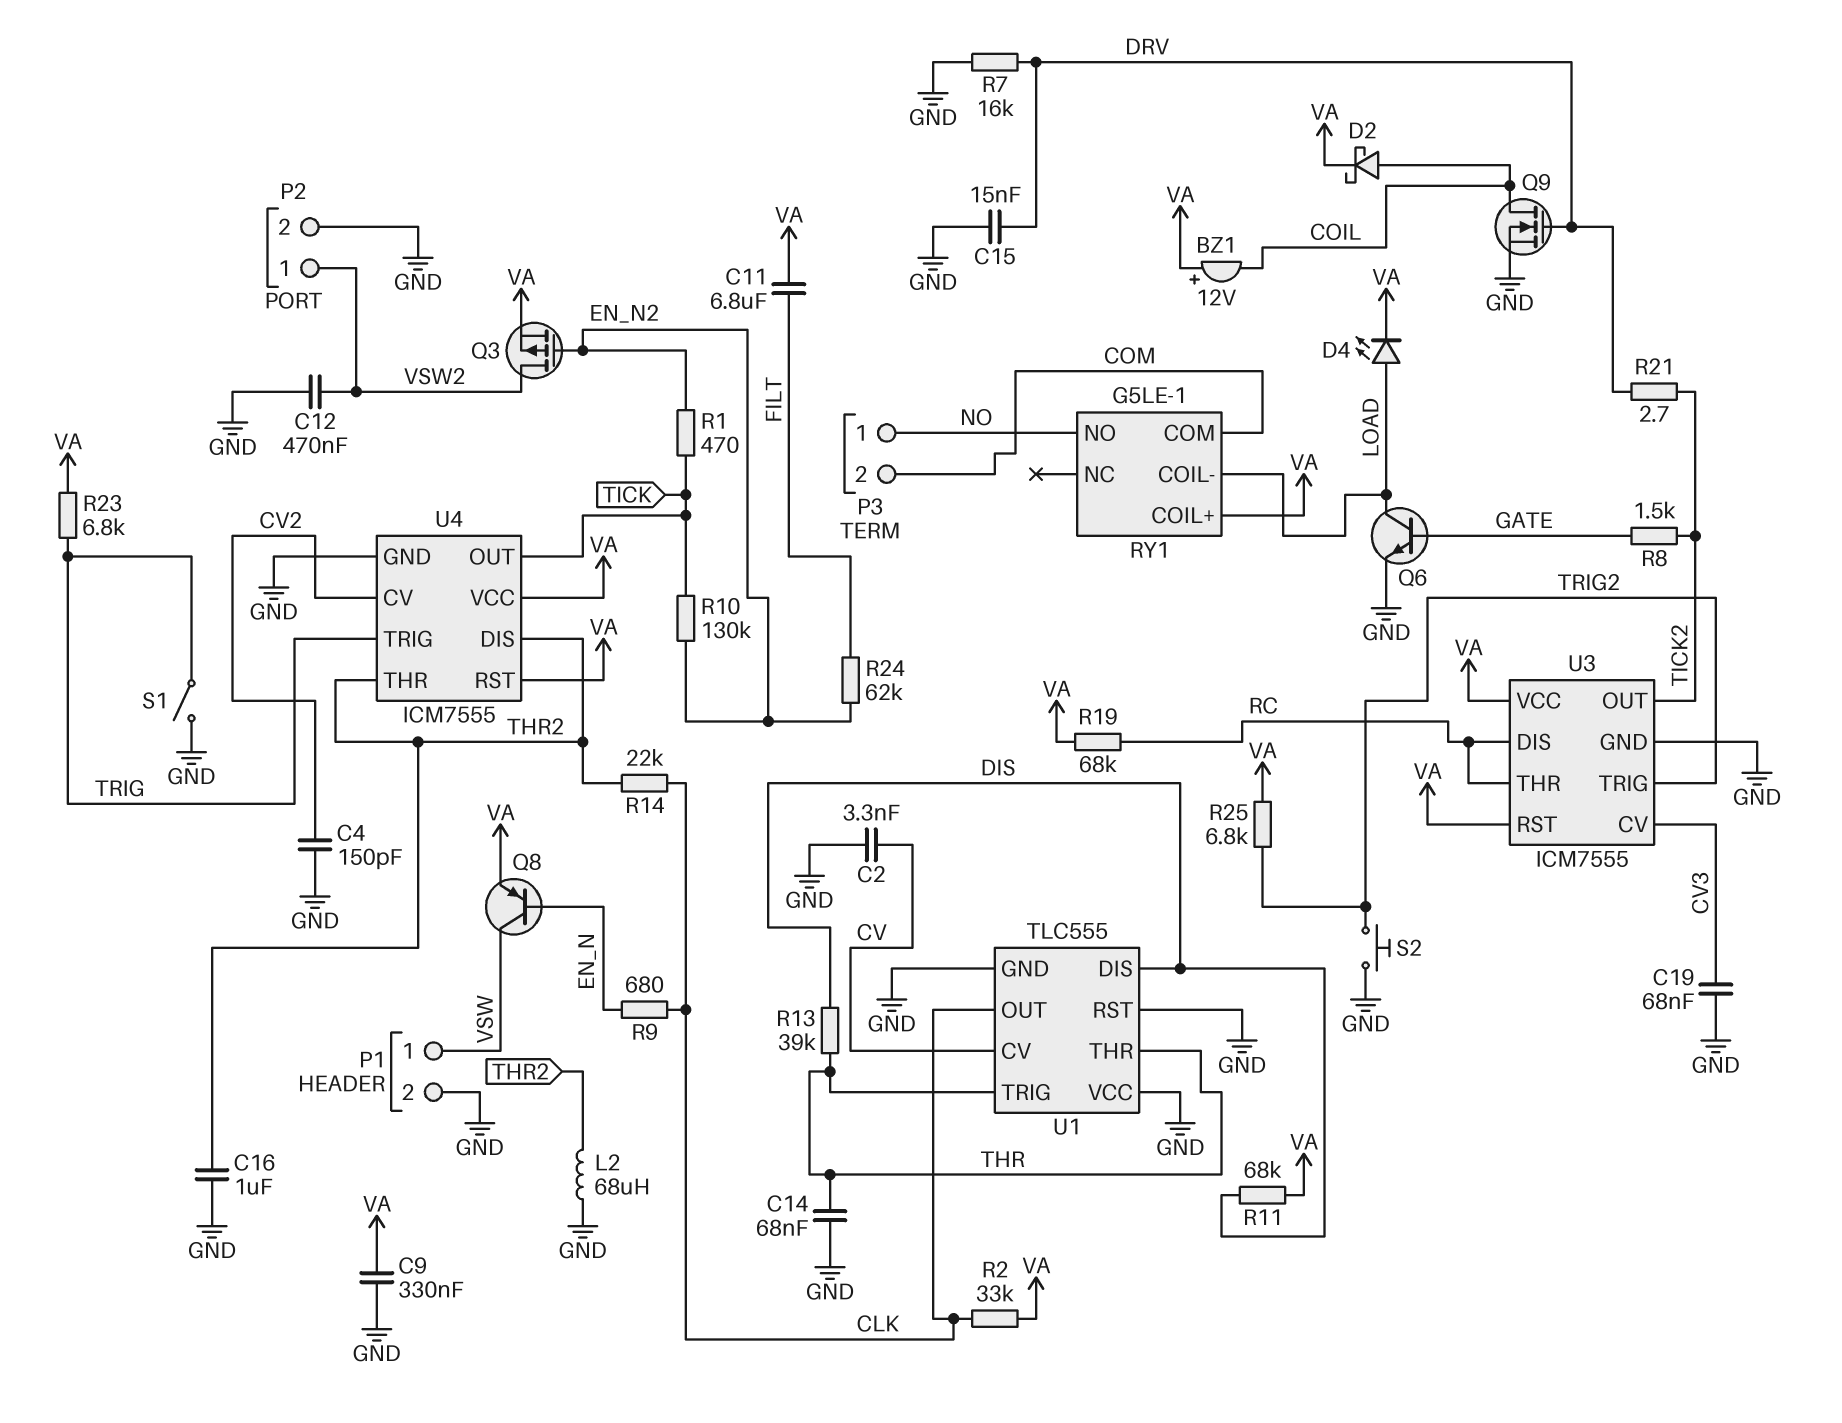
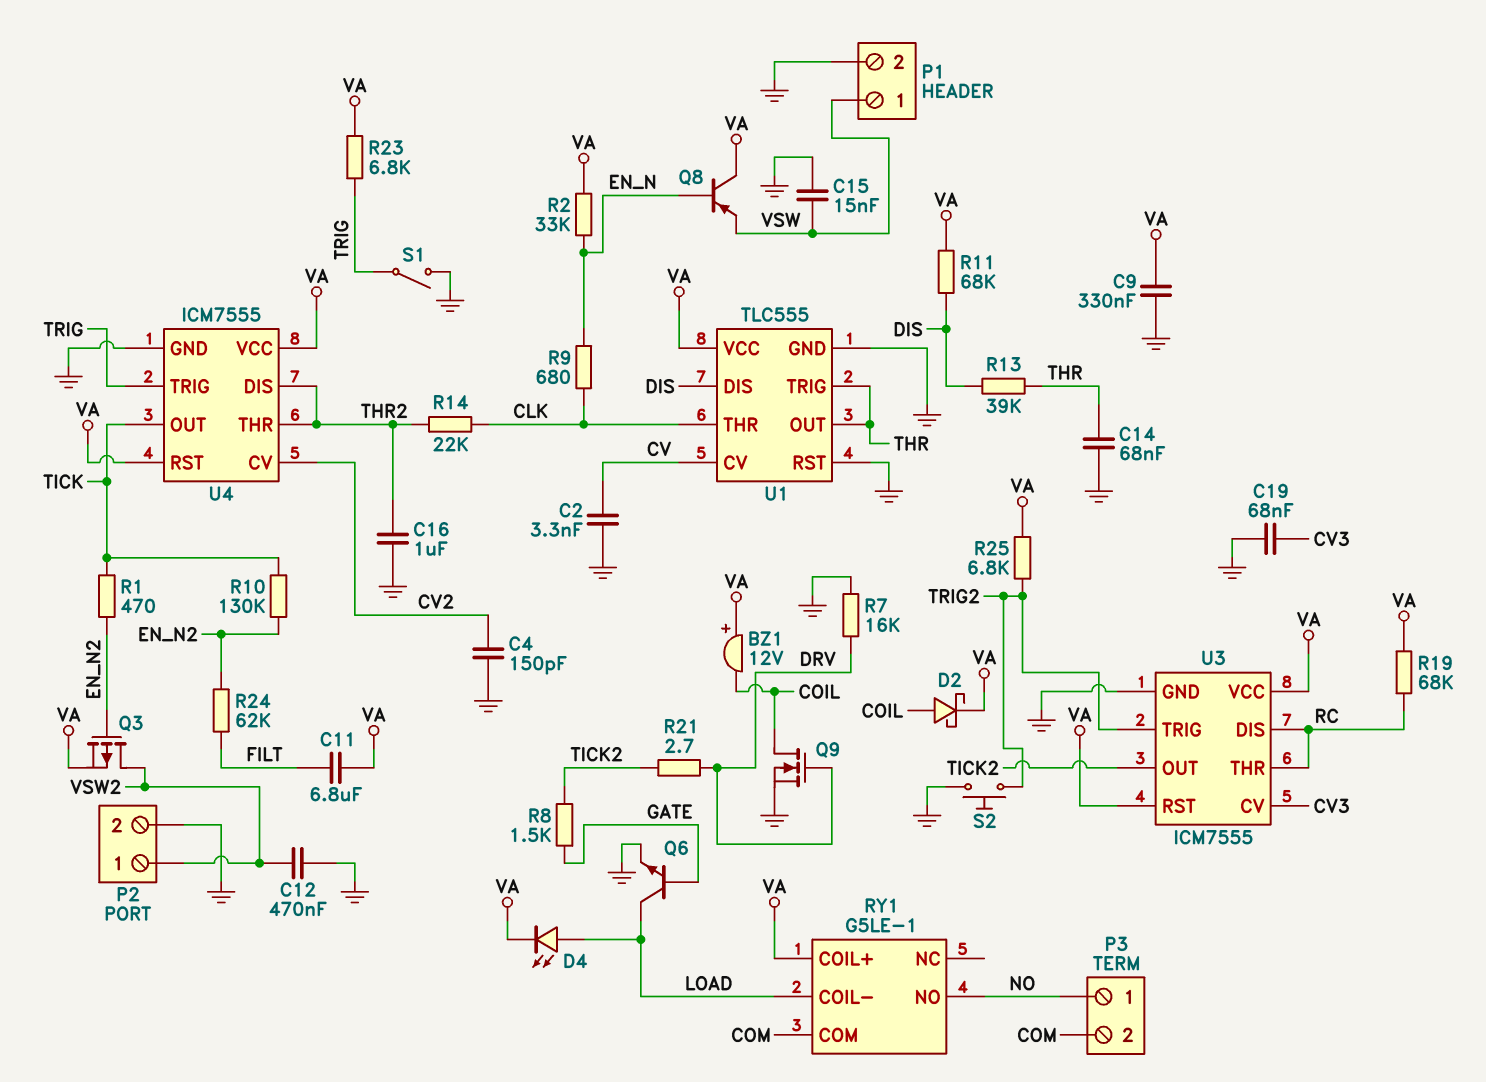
C15: 15nF (DRV, GND) -> 15nF (GND, VSW)
L2: 68uH (GND, THR2) -> none
Q8: PNP (B EN_N, C VSW, E VA) -> PNP (B EN_N, C VA, E VSW)
R2: 33k (CLK, VA) -> 33k (EN_N, VA)
U1 pin OUT: CLK -> THR
U1 pin THR: THR -> CLK
U1 pin VCC: GND -> VA

